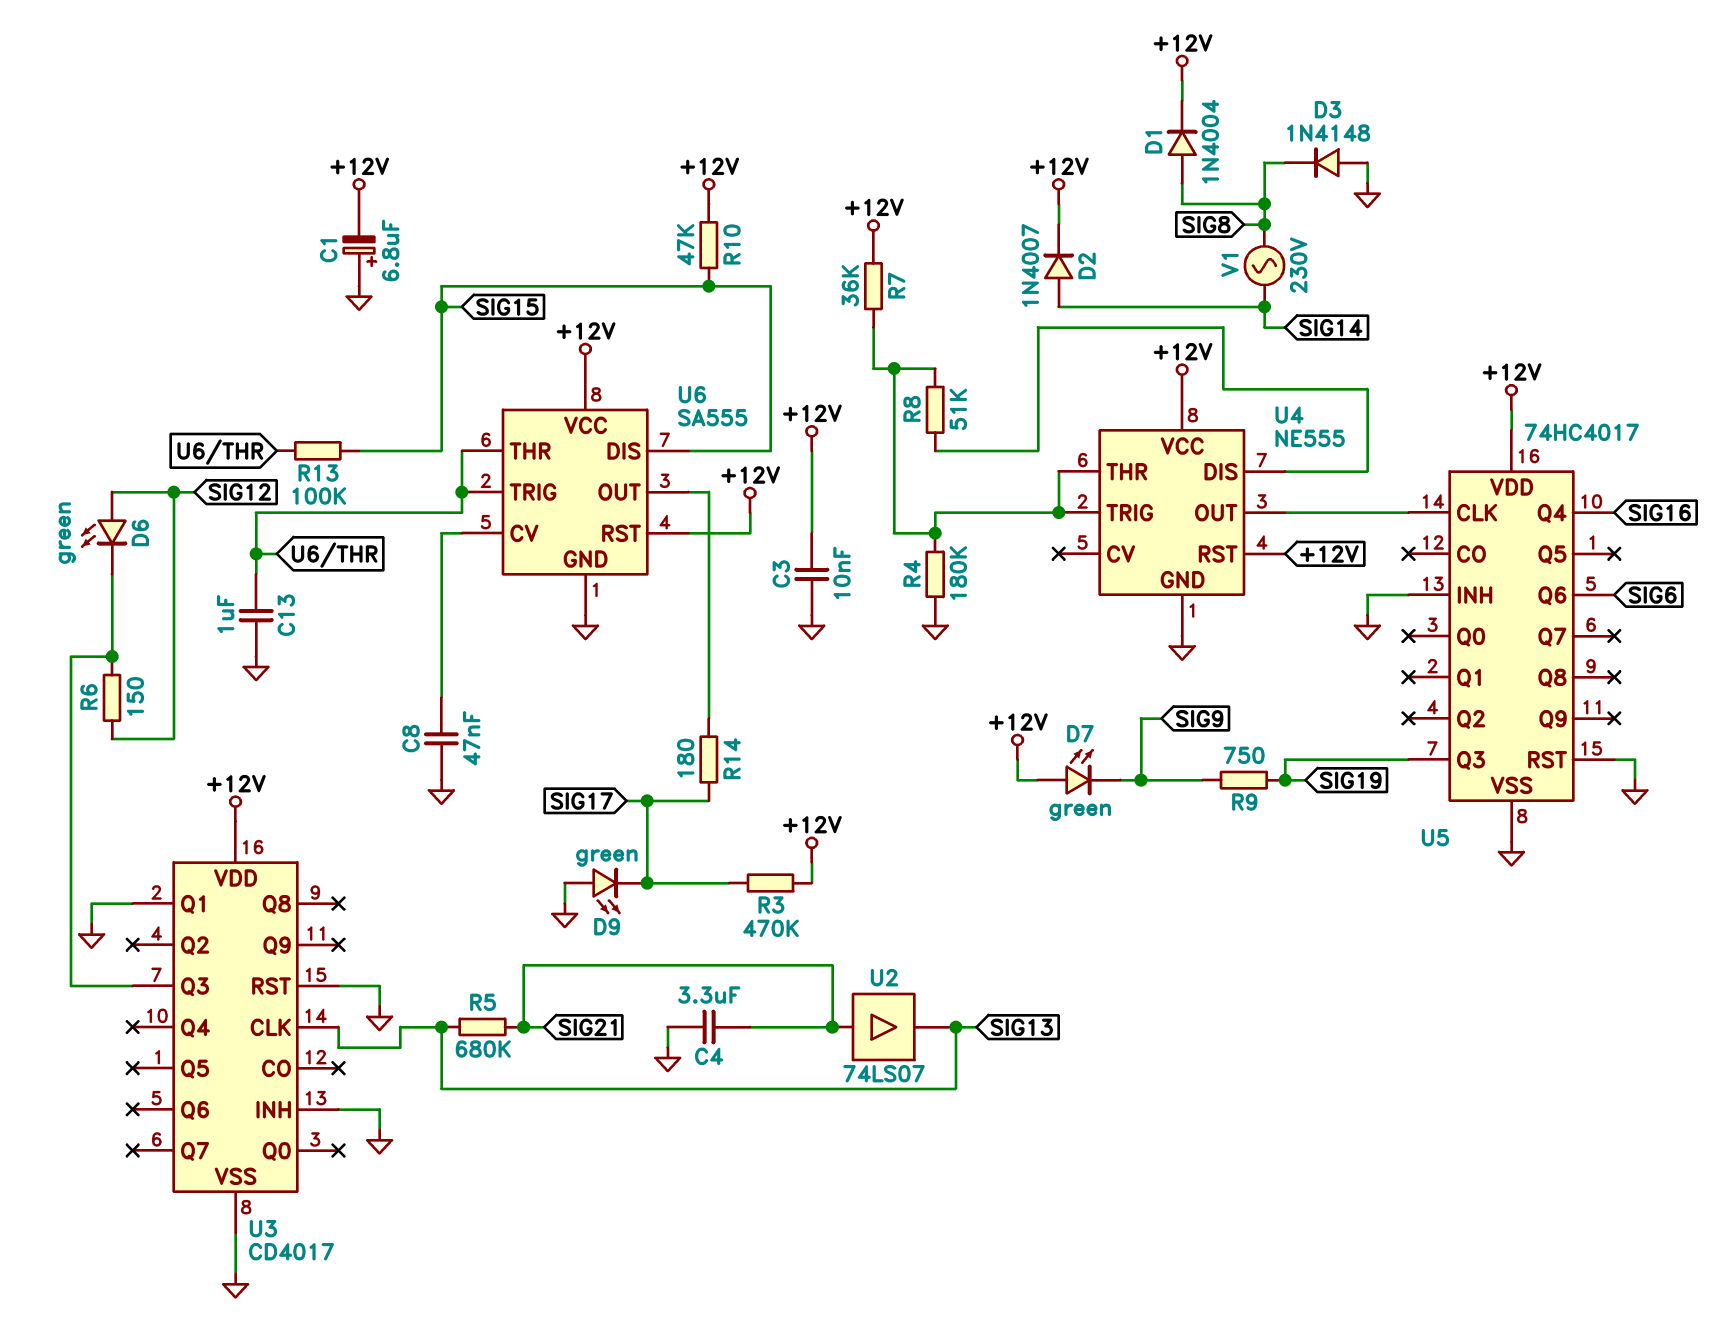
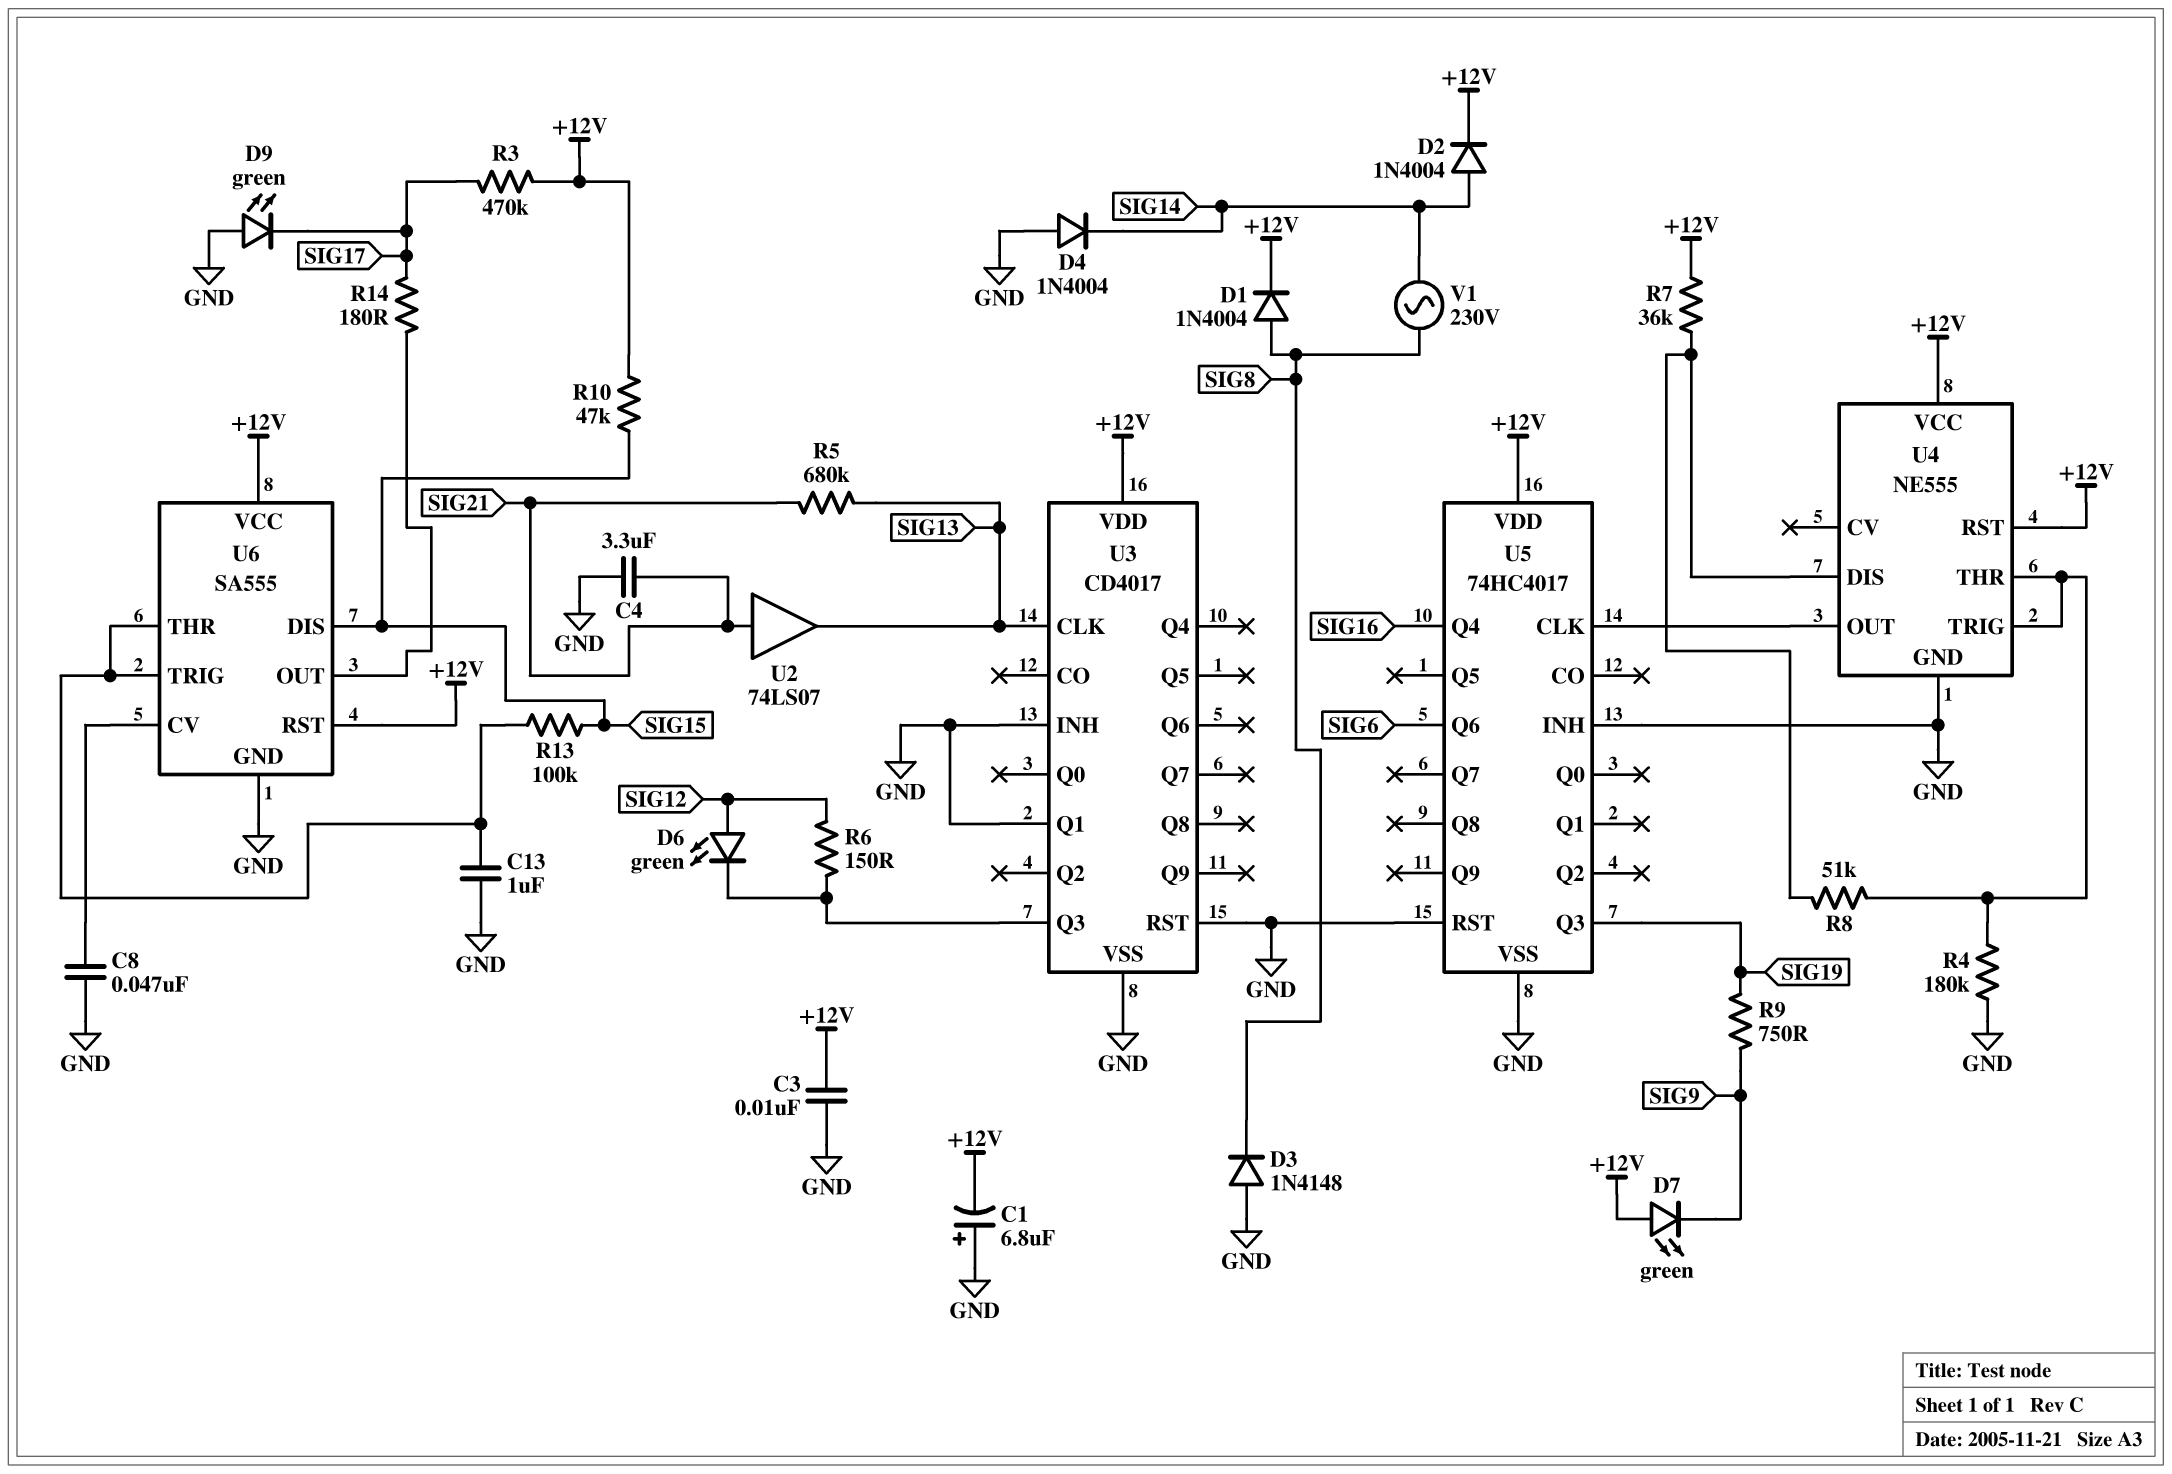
D2: diode 1N4007 (A SIG14, K +12V) -> diode 1N4004 (A SIG14, K +12V)
D4: none -> diode 1N4004 (A GND, K SIG14)
R7: 36k (+12V, U4/THR) -> 36k (+12V, U4/DIS)

